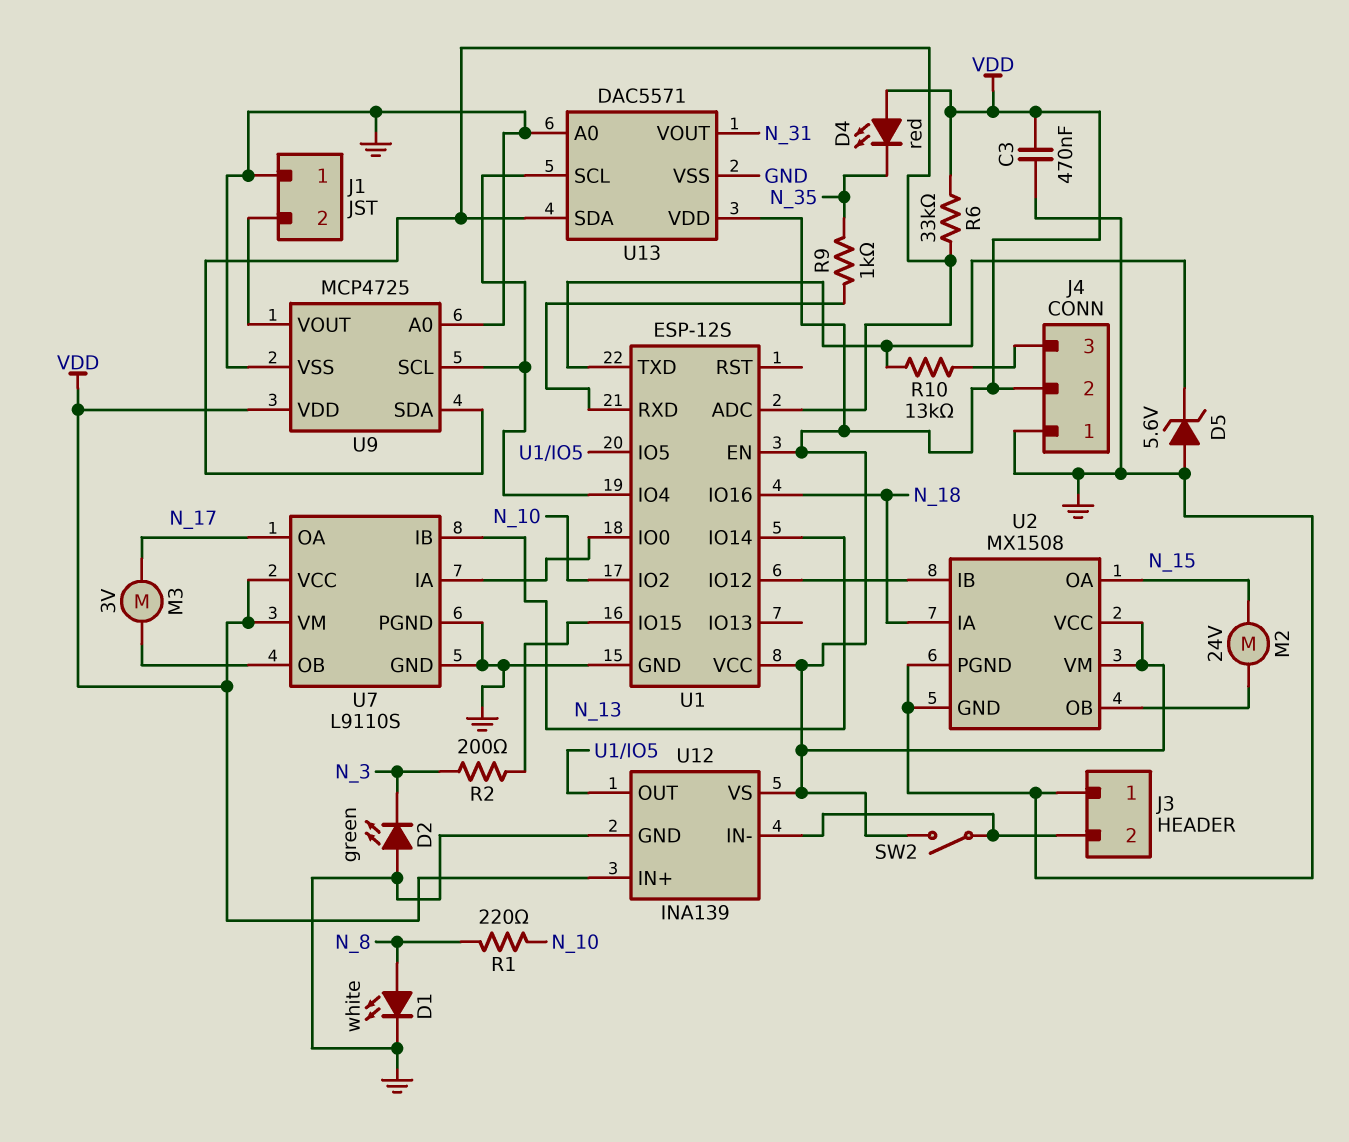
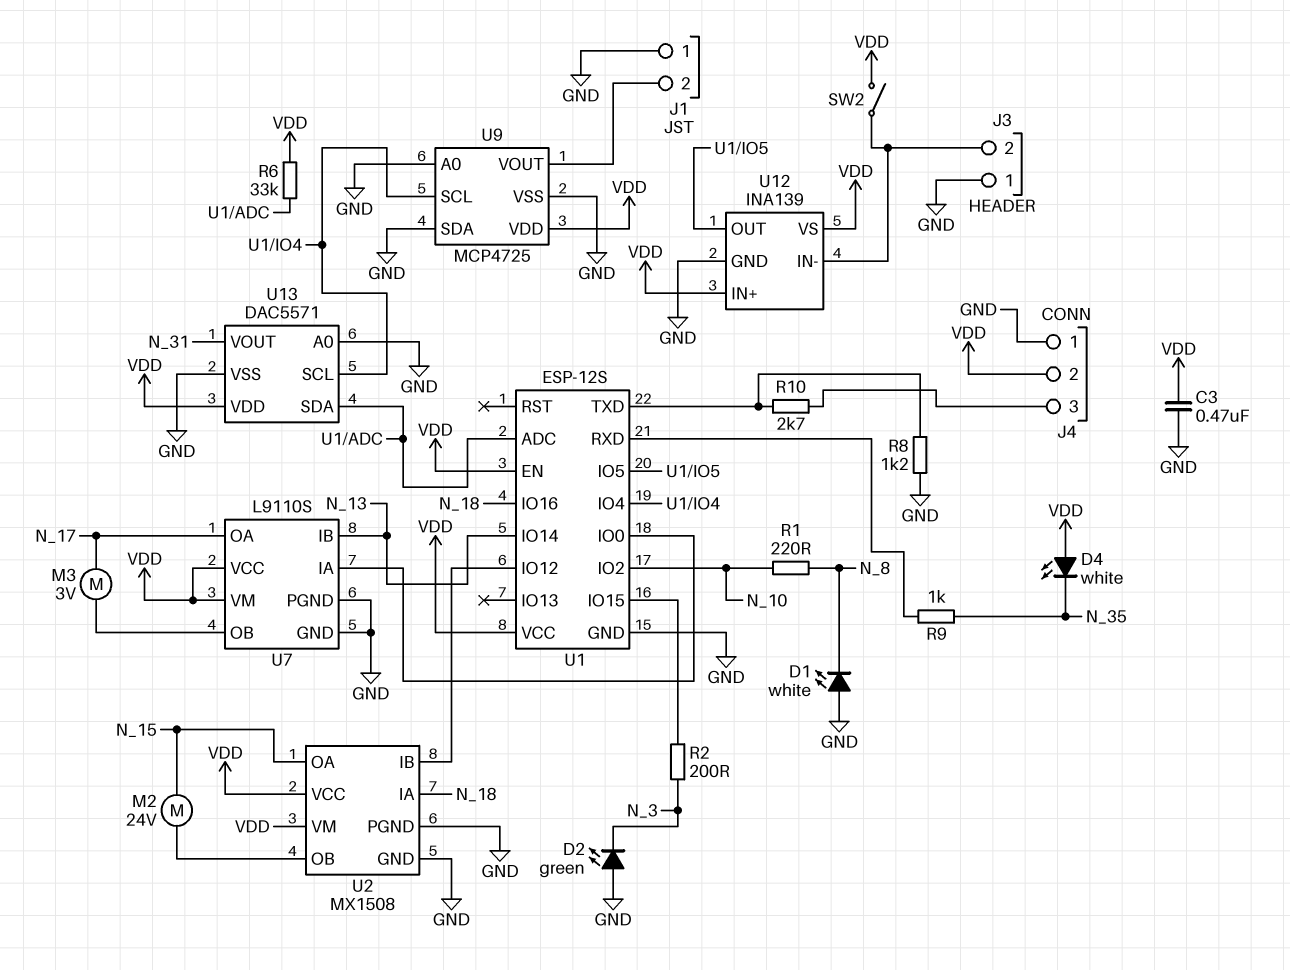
D1: LED white (A N_8, K GND) -> LED white (A GND, K N_8)
D4: LED red (A VDD, K N_35) -> LED white (A VDD, K N_35)
D5: zener 5.6V (A GND, K U1/TXD) -> none
R8: none -> 1.2k (GND, U1/TXD)
R10: 13k (J4/3, U1/TXD) -> 2.7k (J4/3, U1/TXD)
U9 pin SDA: U1/ADC -> GND

